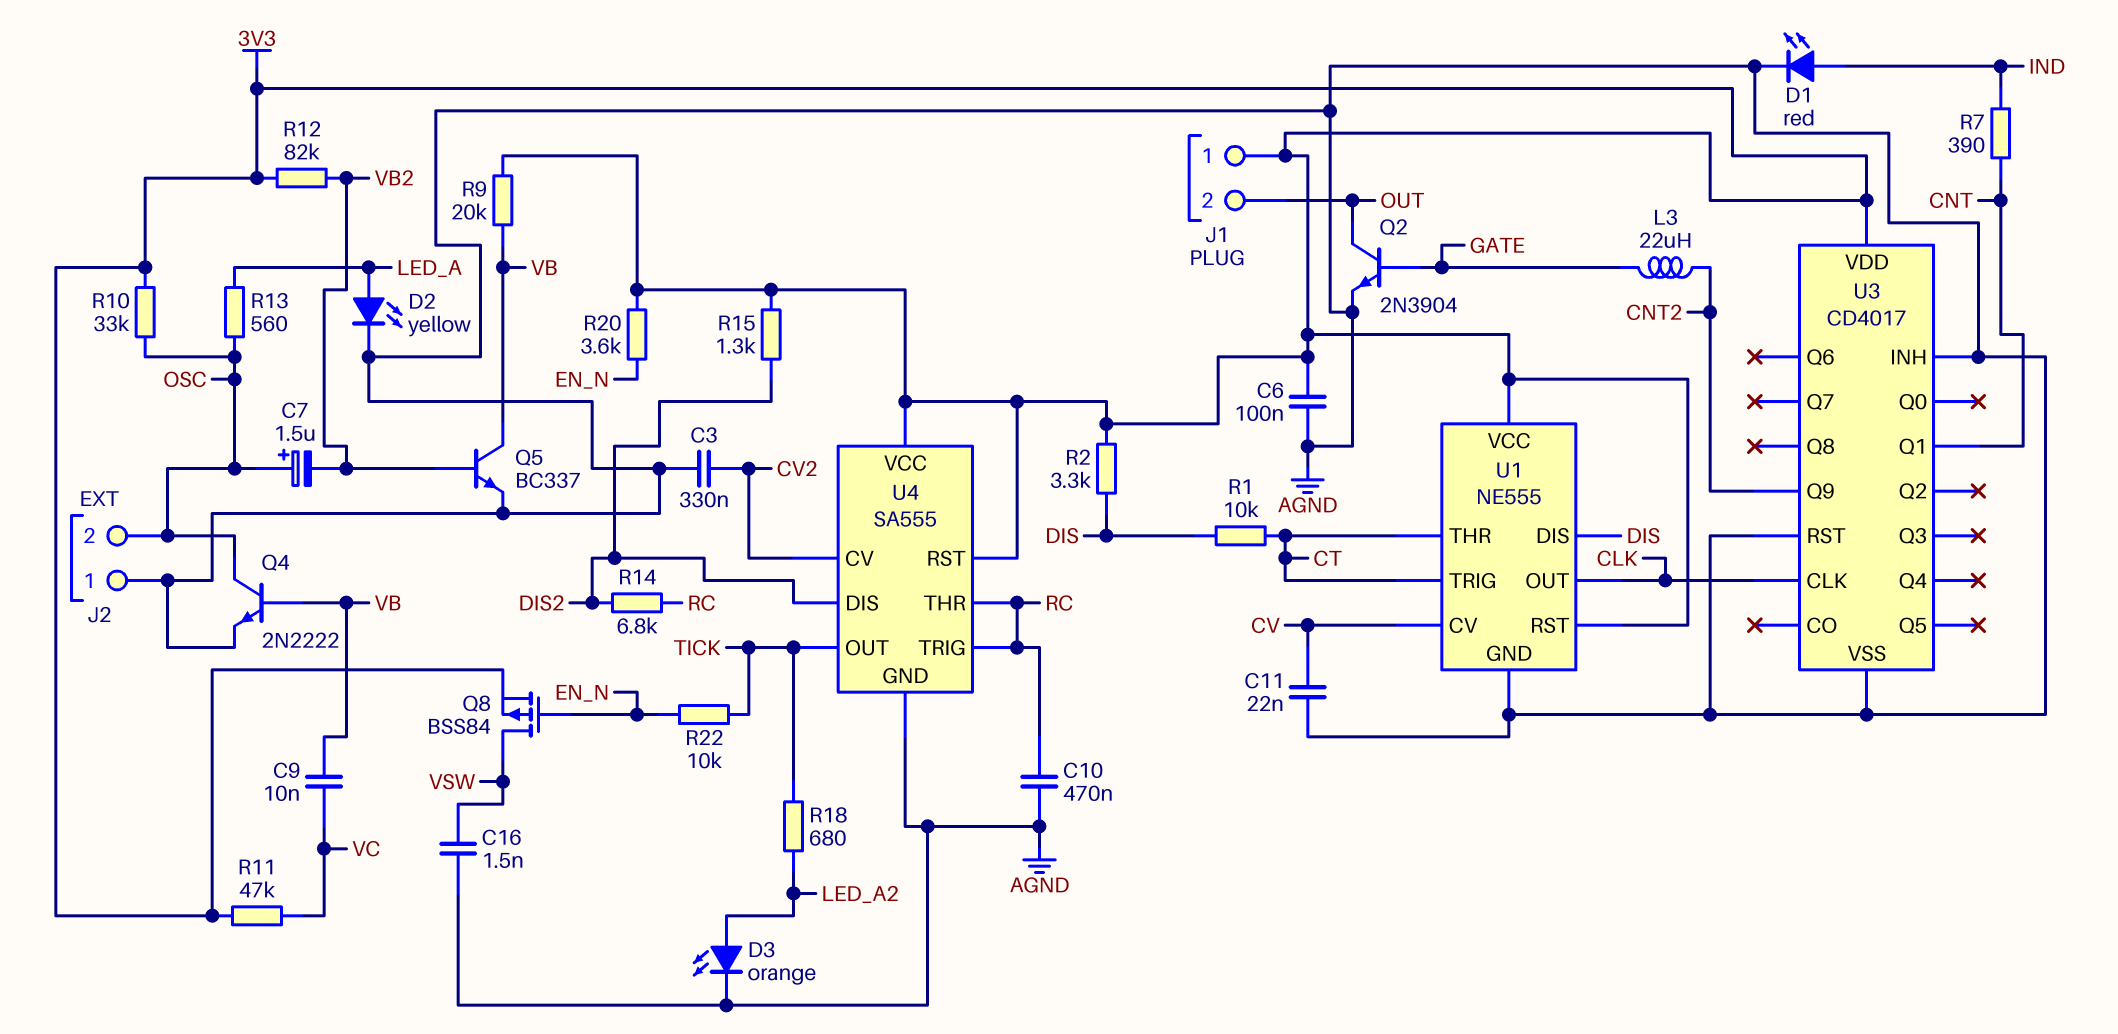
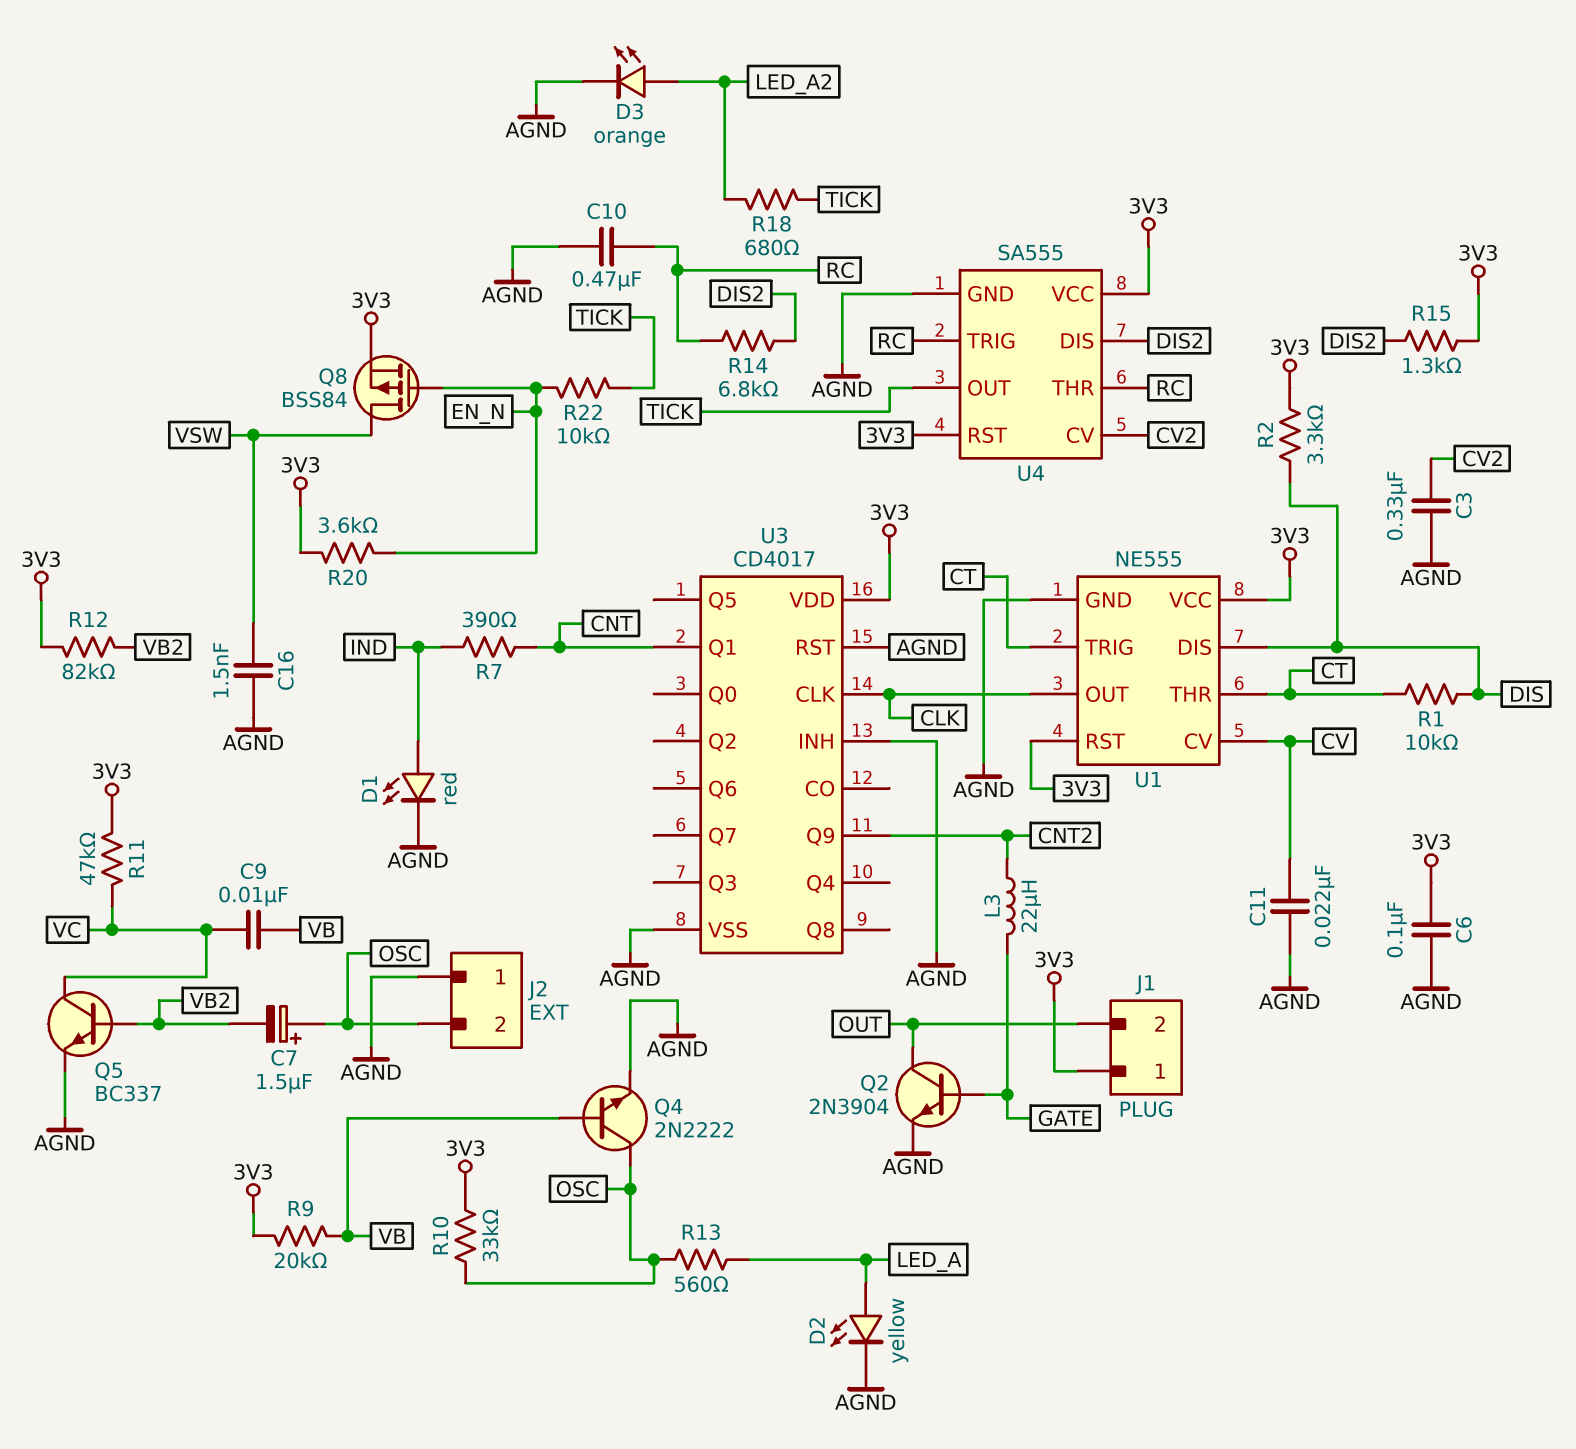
Q5: NPN BC337 (B VB2, C VB, E AGND) -> NPN BC337 (B VB2, C VC, E AGND)

